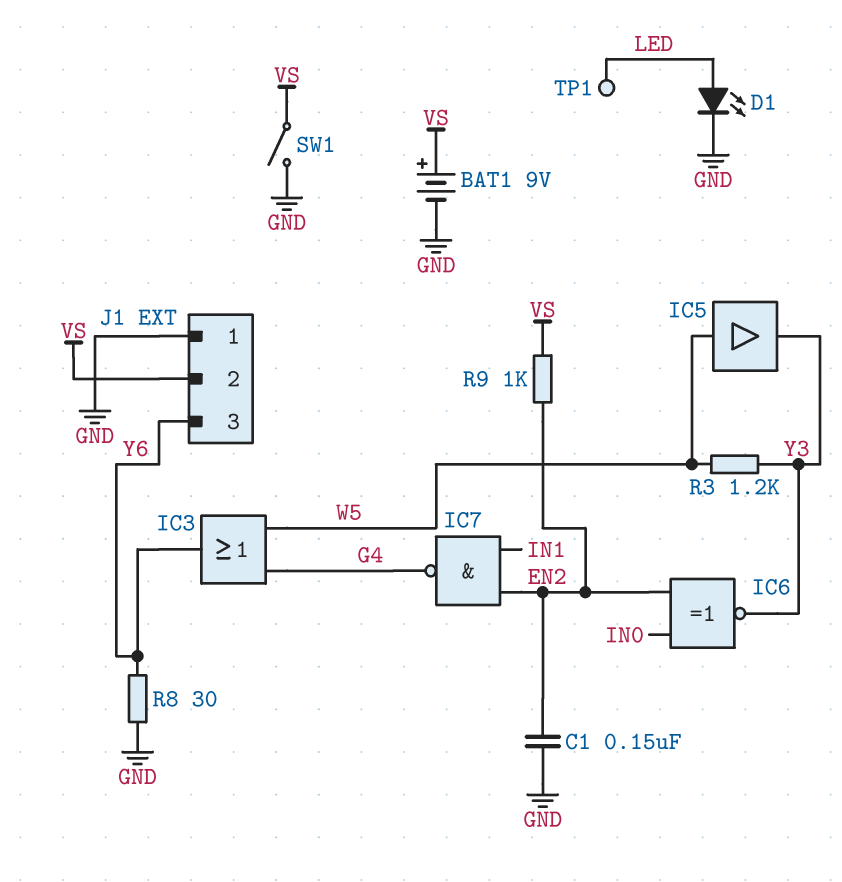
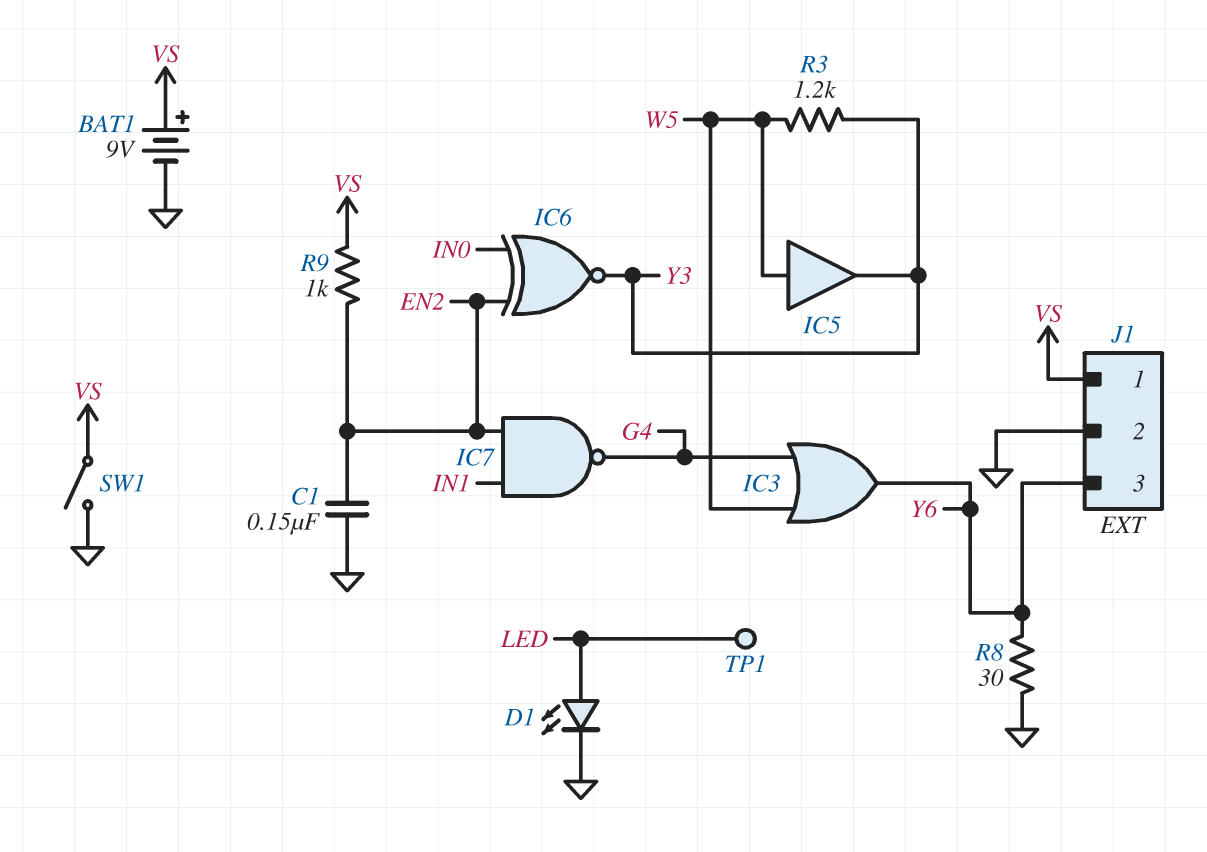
J1 pin 1: GND -> VS
J1 pin 2: VS -> GND

